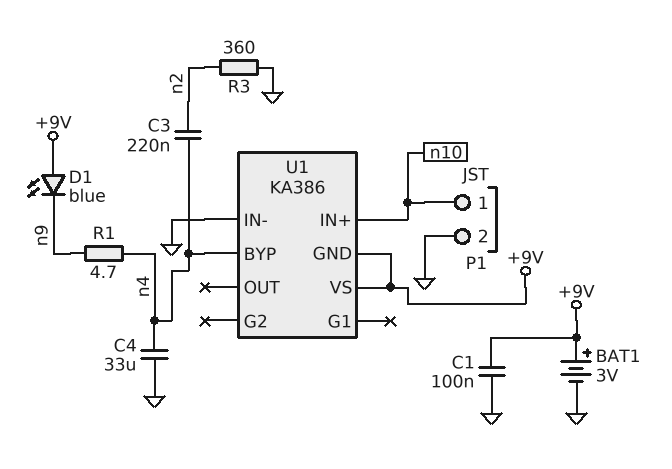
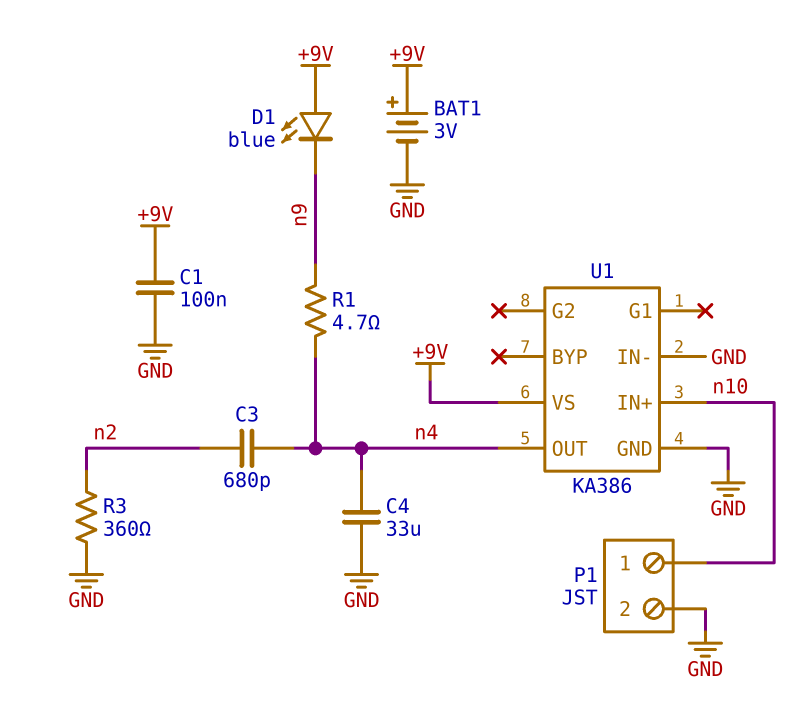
C3: 220nF (n2, n4) -> 680pF (n2, n4)
U1 pin BYP: n4 -> none
U1 pin GND: +9V -> GND
U1 pin OUT: none -> n4

